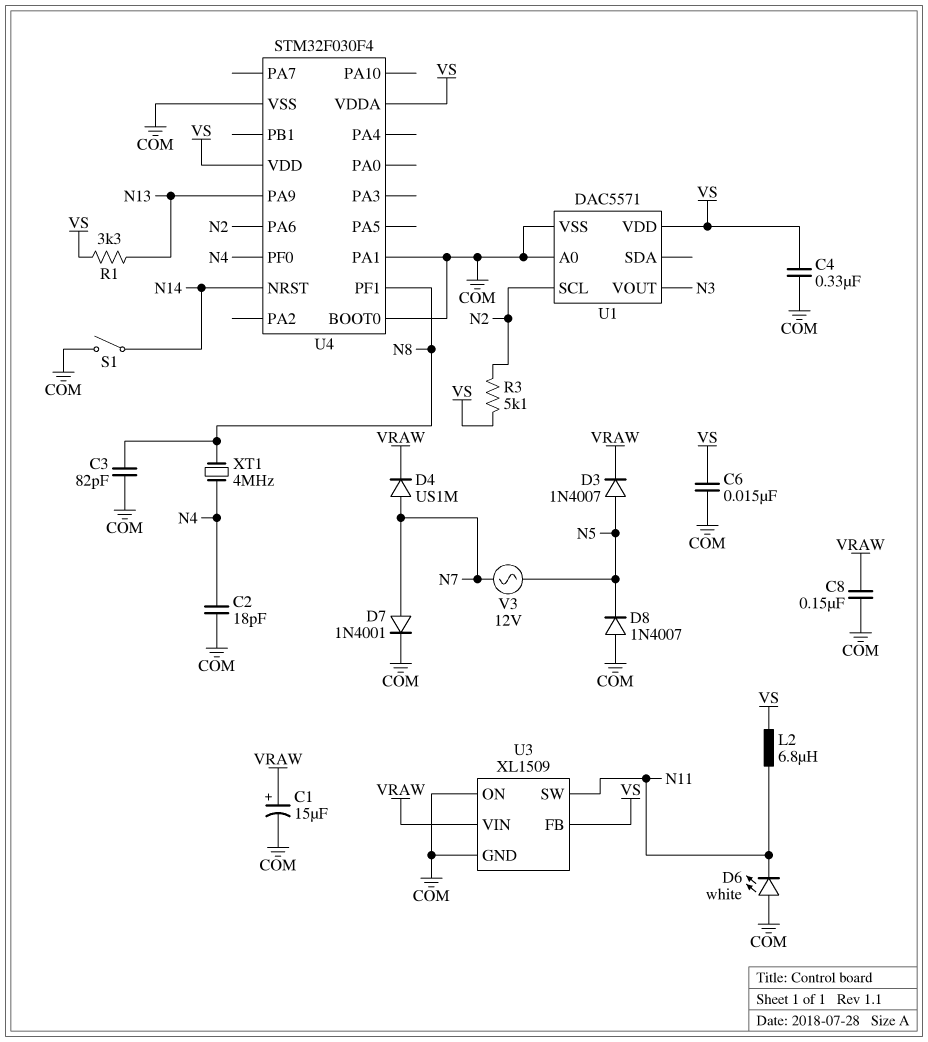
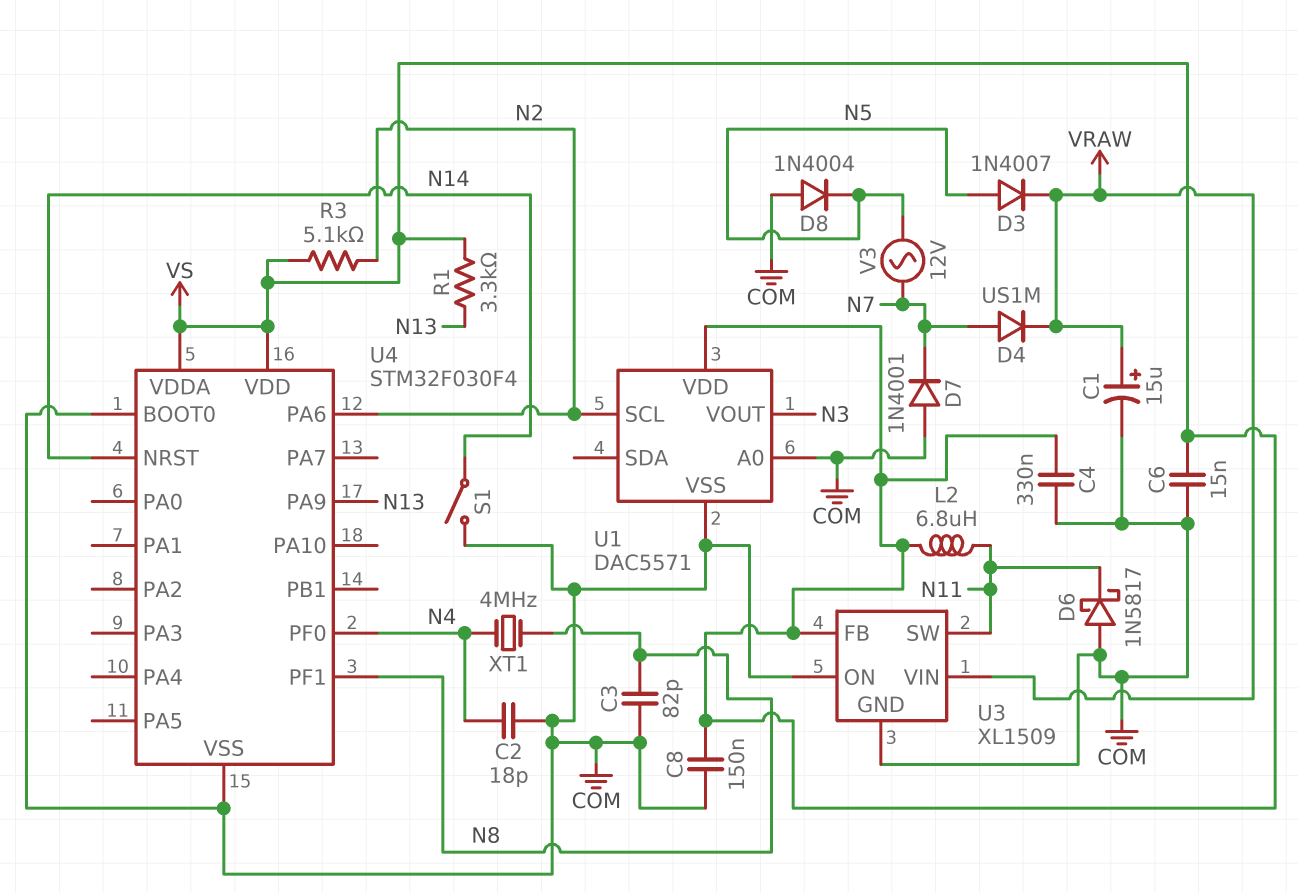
C8: 150nF (COM, VRAW) -> 150nF (COM, VS)
D6: LED white (A COM, K N11) -> schottky 1N5817 (A COM, K N11)
D7: diode 1N4001 (A N7, K COM) -> diode 1N4001 (A COM, K N7)
D8: diode 1N4007 (A COM, K N5) -> diode 1N4004 (A COM, K N5)
U4 pin PA1: COM -> none

